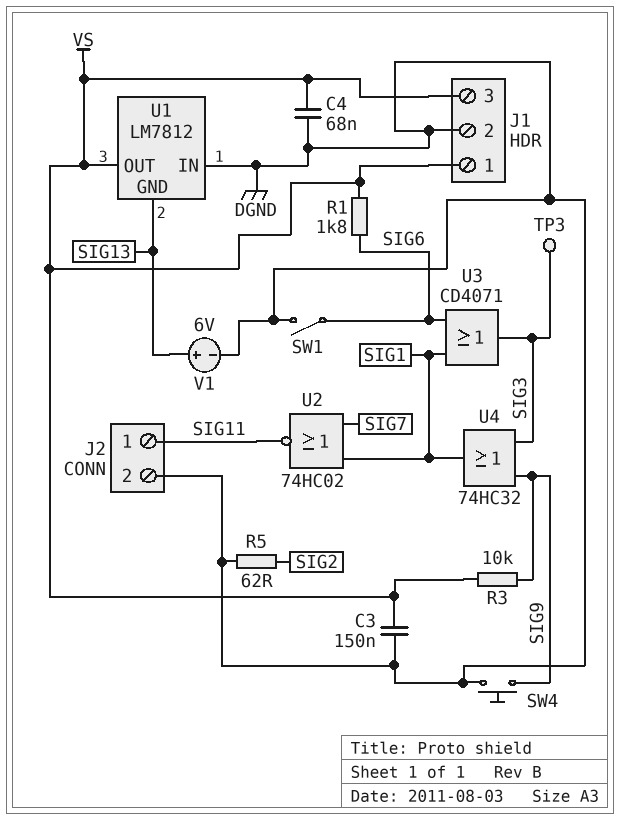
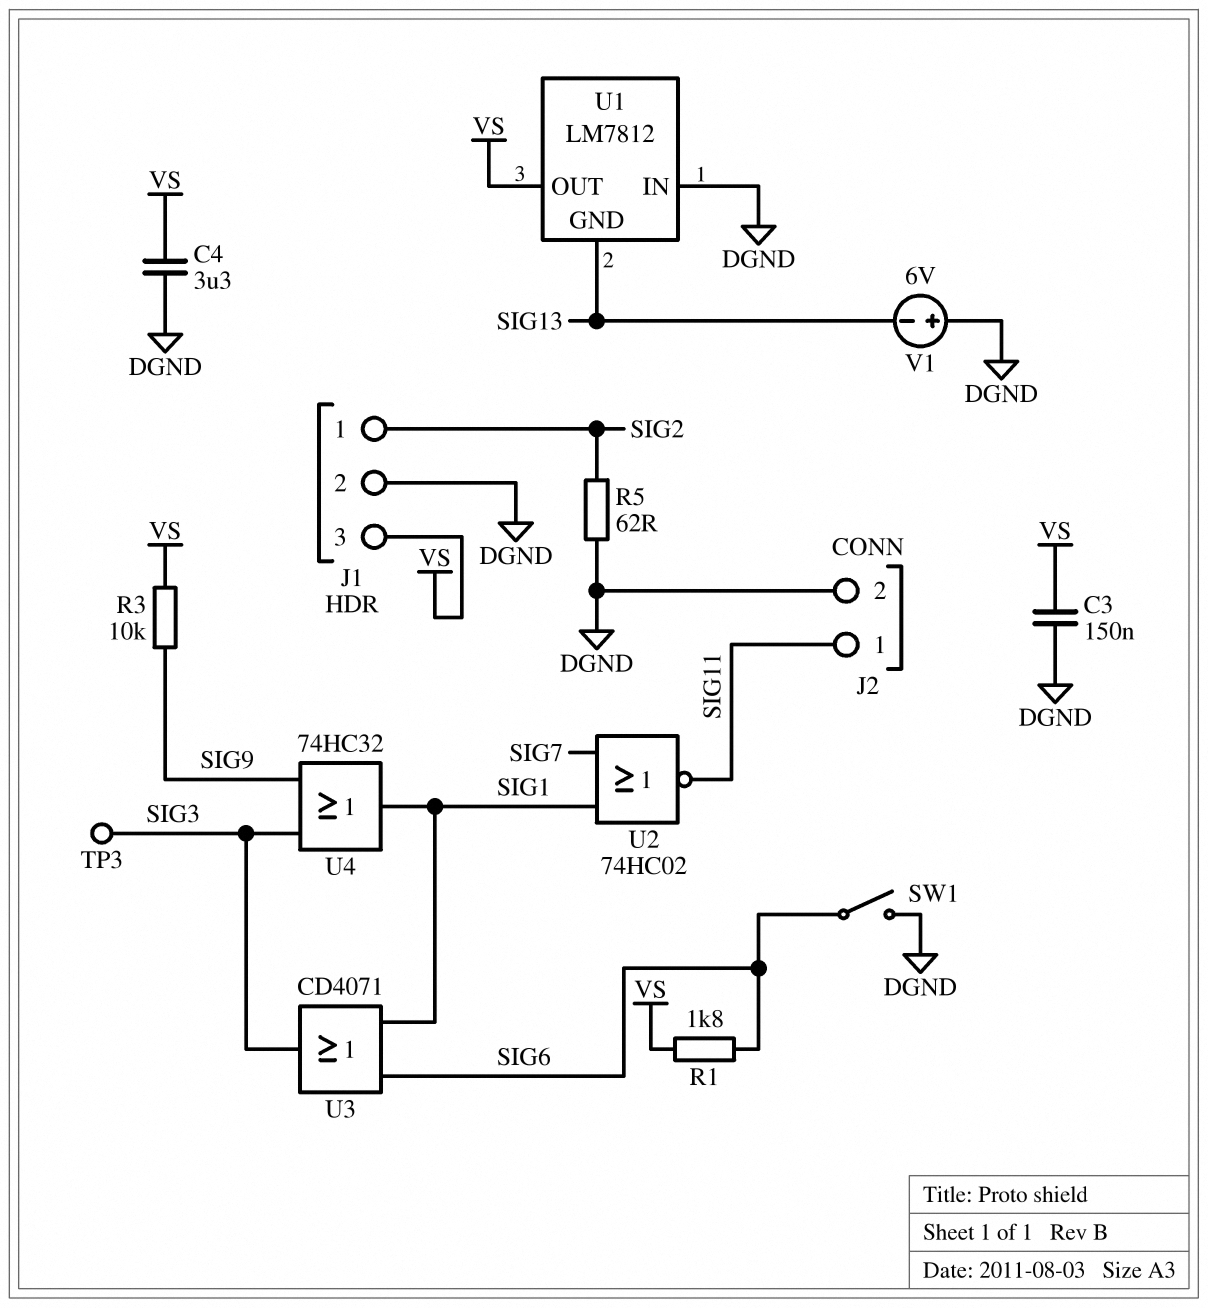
C4: 68nF (DGND, VS) -> 3.3uF (DGND, VS)
J1 pin 1: VS -> SIG2
SW4: button (DGND, SIG9) -> none
V1: 6V (plus SIG13, minus DGND) -> 6V (plus DGND, minus SIG13)

